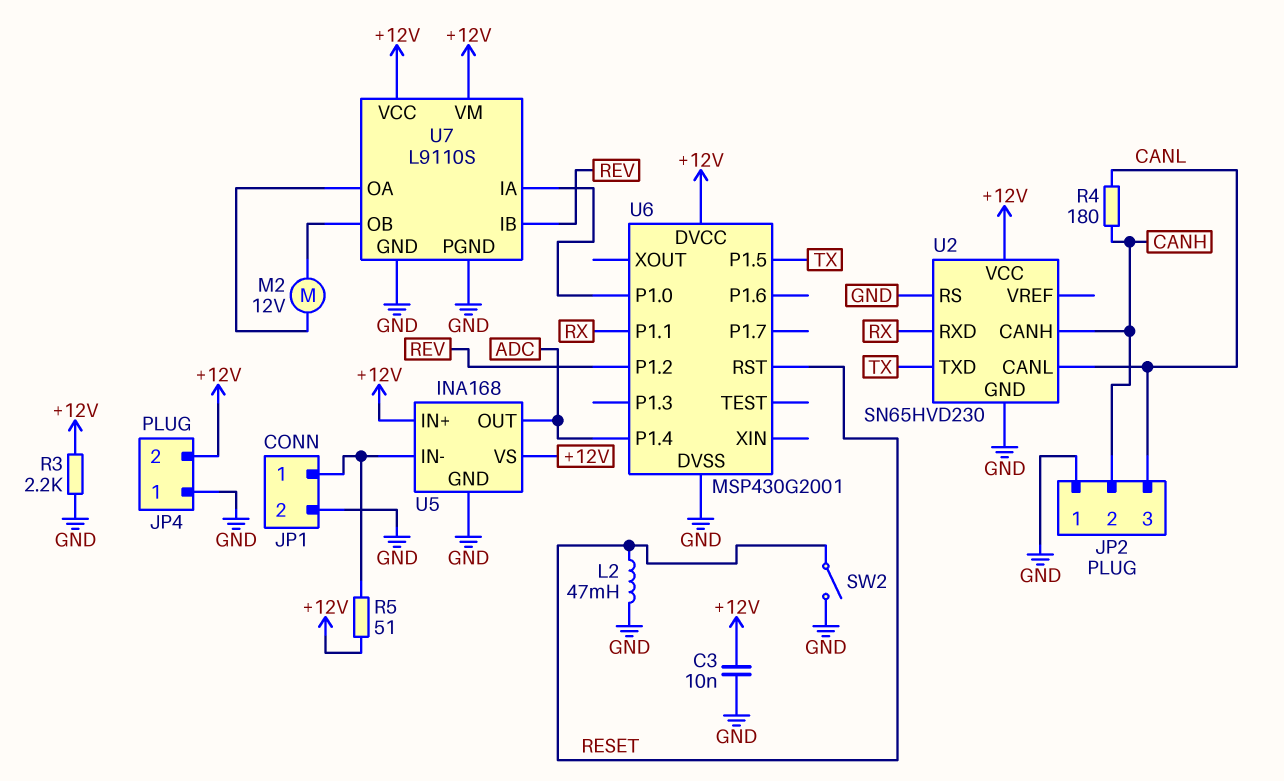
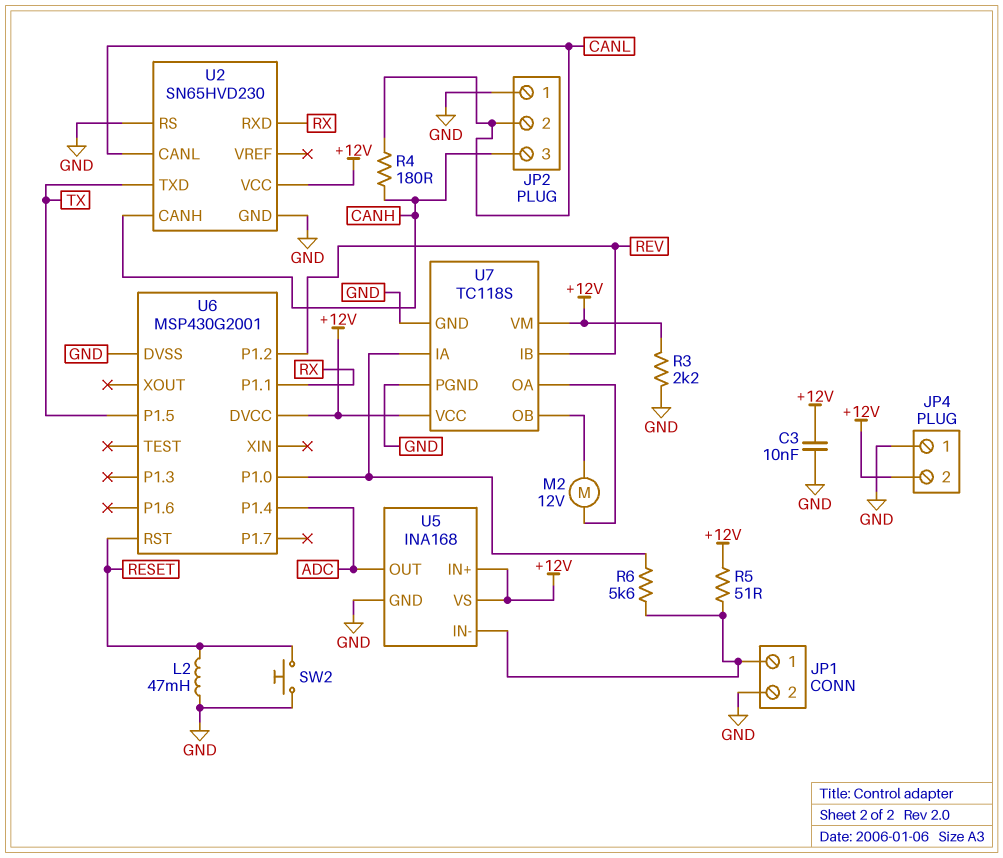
JP2 pin 2: CANH -> CANL
JP2 pin 3: CANL -> CANH
R6: none -> 5.6k (JP1/1, U6/P1.0)
SW2: switch (GND, RESET) -> button (GND, RESET)
U7: L9110S -> TC118S

